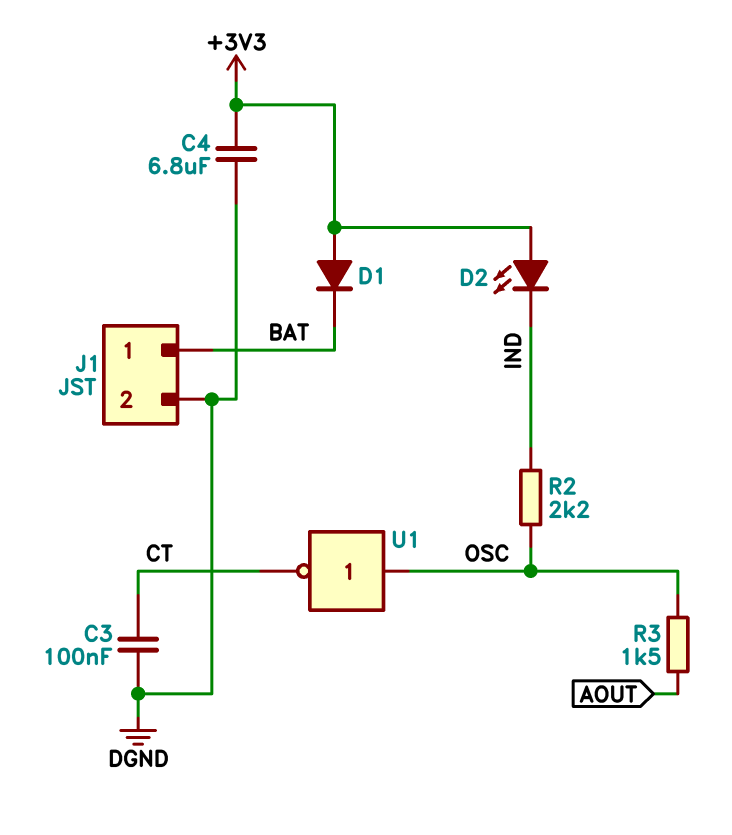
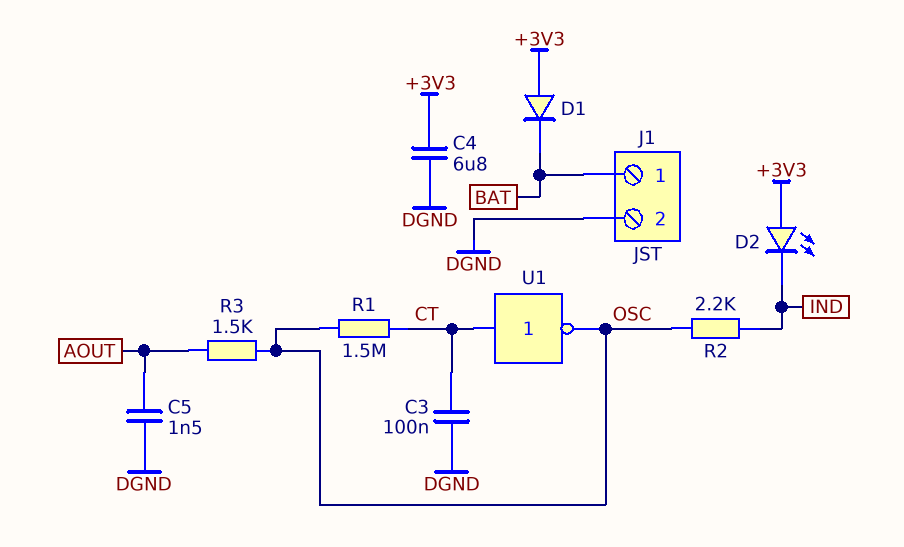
C5: none -> 1.5nF (AOUT, DGND)
R1: none -> 1.5M (CT, OSC)
U1: NOT (in OSC, out CT) -> NOT (in CT, out OSC)

